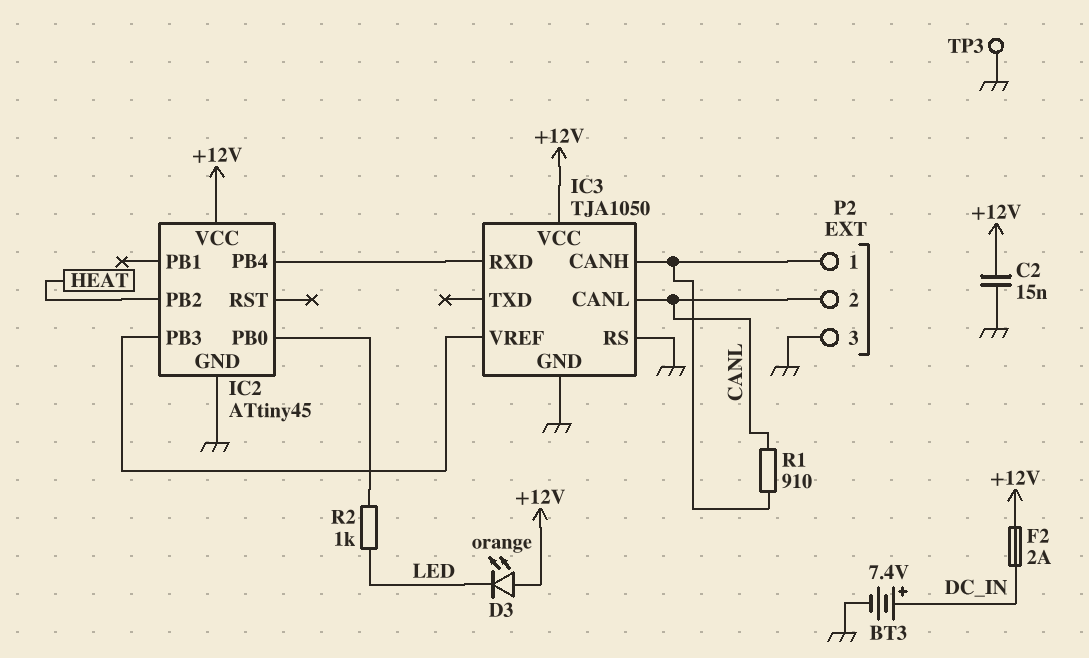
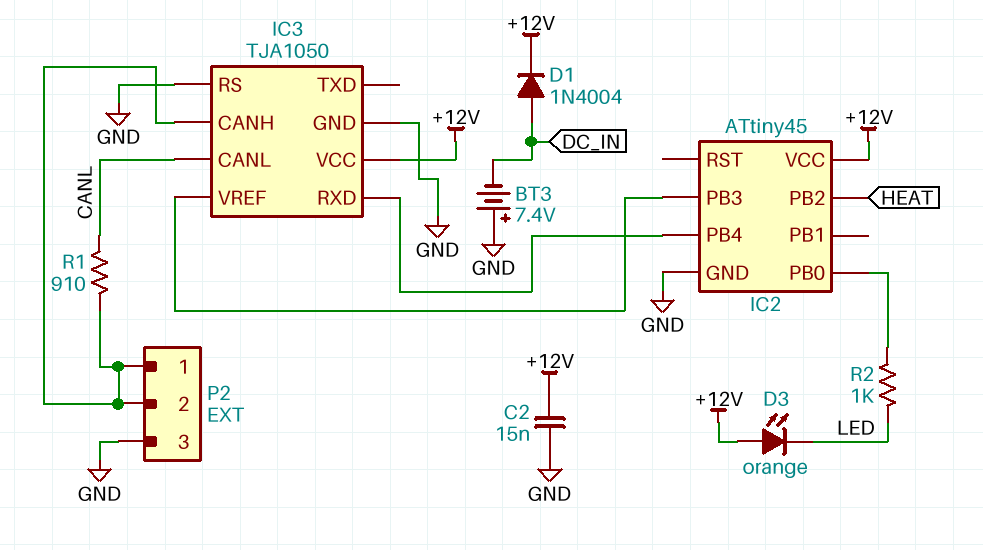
BT3: 7.4V (plus DC_IN, minus GND) -> 7.4V (plus GND, minus DC_IN)
D1: none -> diode 1N4004 (A DC_IN, K +12V)
F2: 2A (+12V, DC_IN) -> none
P2 pin 2: CANL -> IC3/CANH
TP3: test point (GND) -> none

